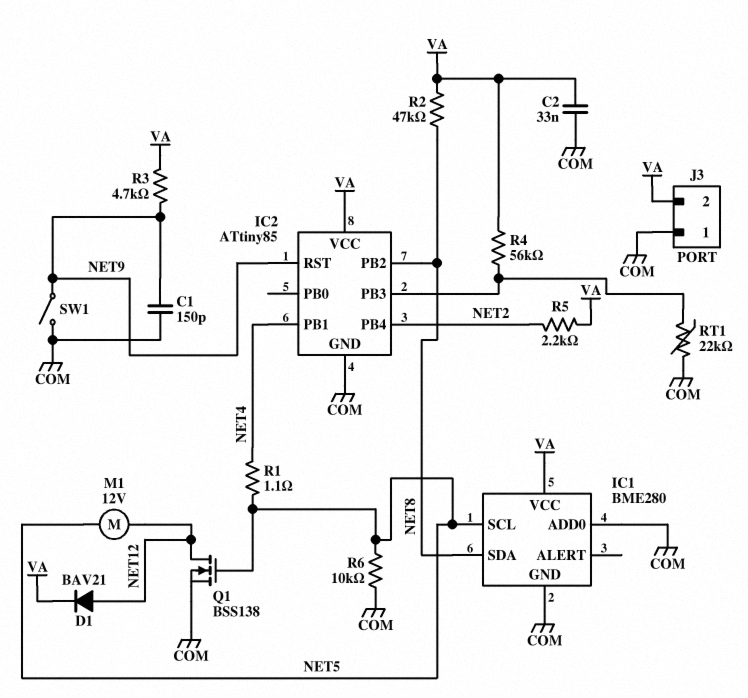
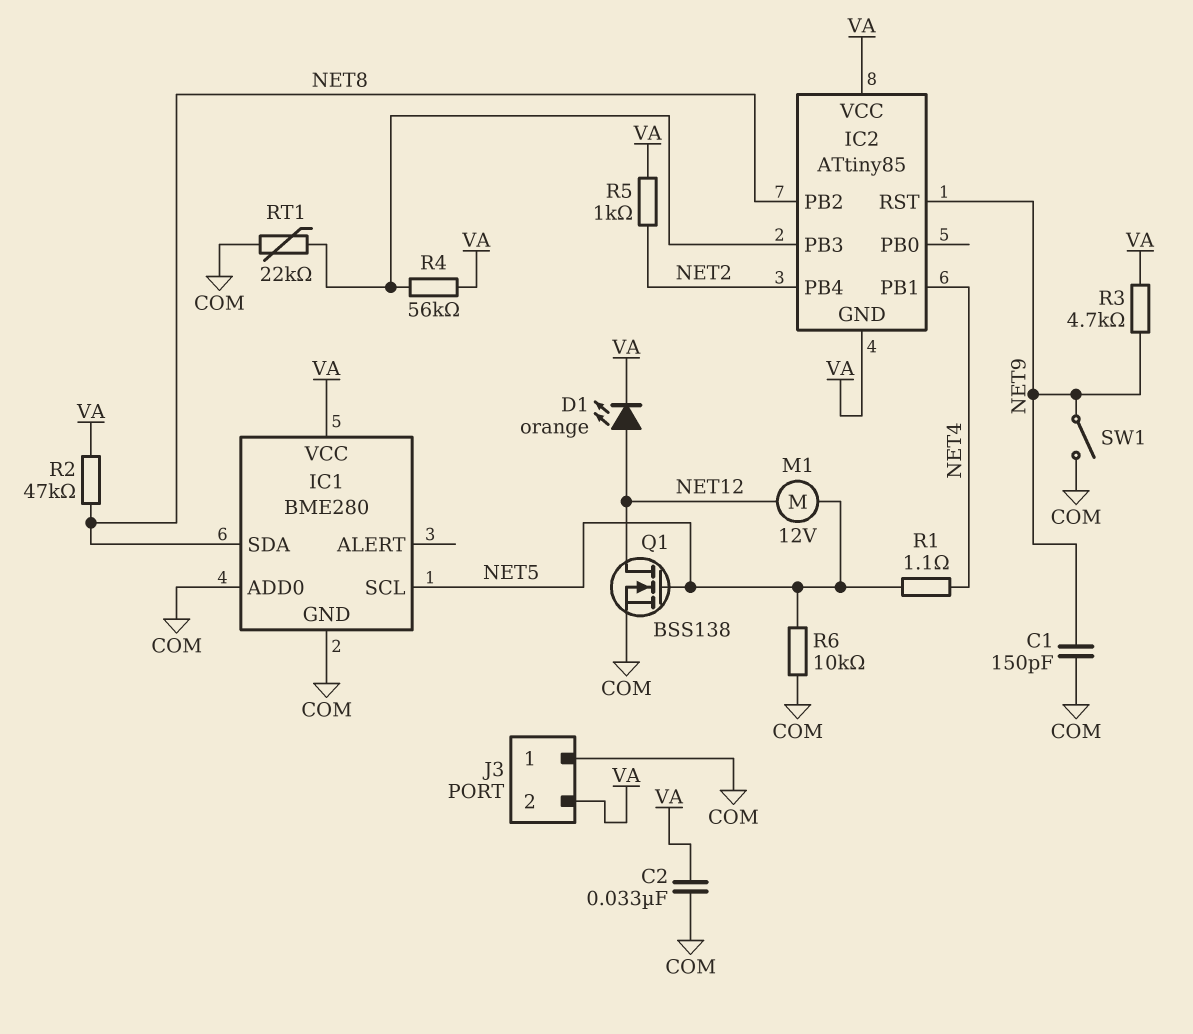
D1: diode BAV21 (A NET12, K VA) -> LED orange (A NET12, K VA)
IC2 pin GND: COM -> VA
R5: 2.2k (NET2, VA) -> 1k (NET2, VA)

